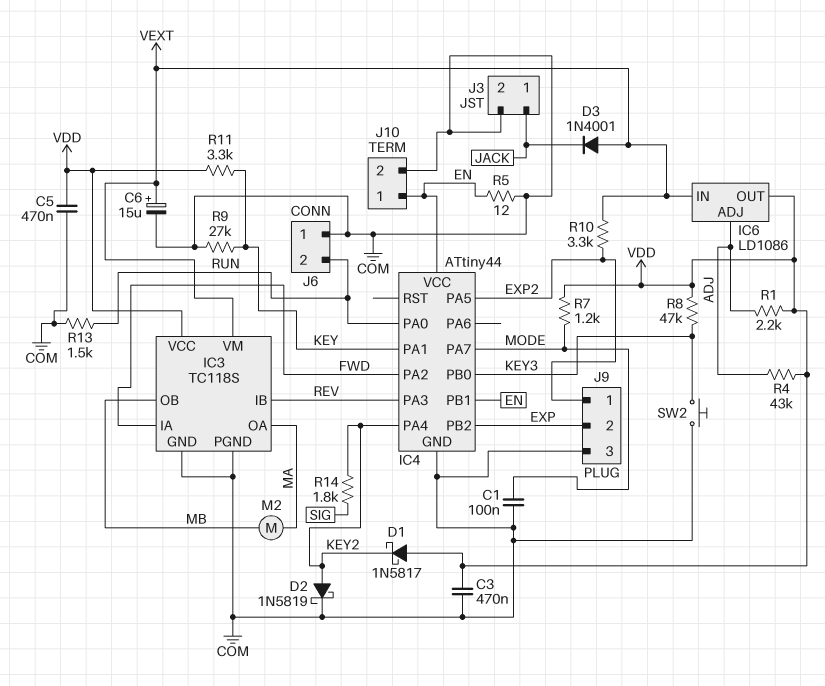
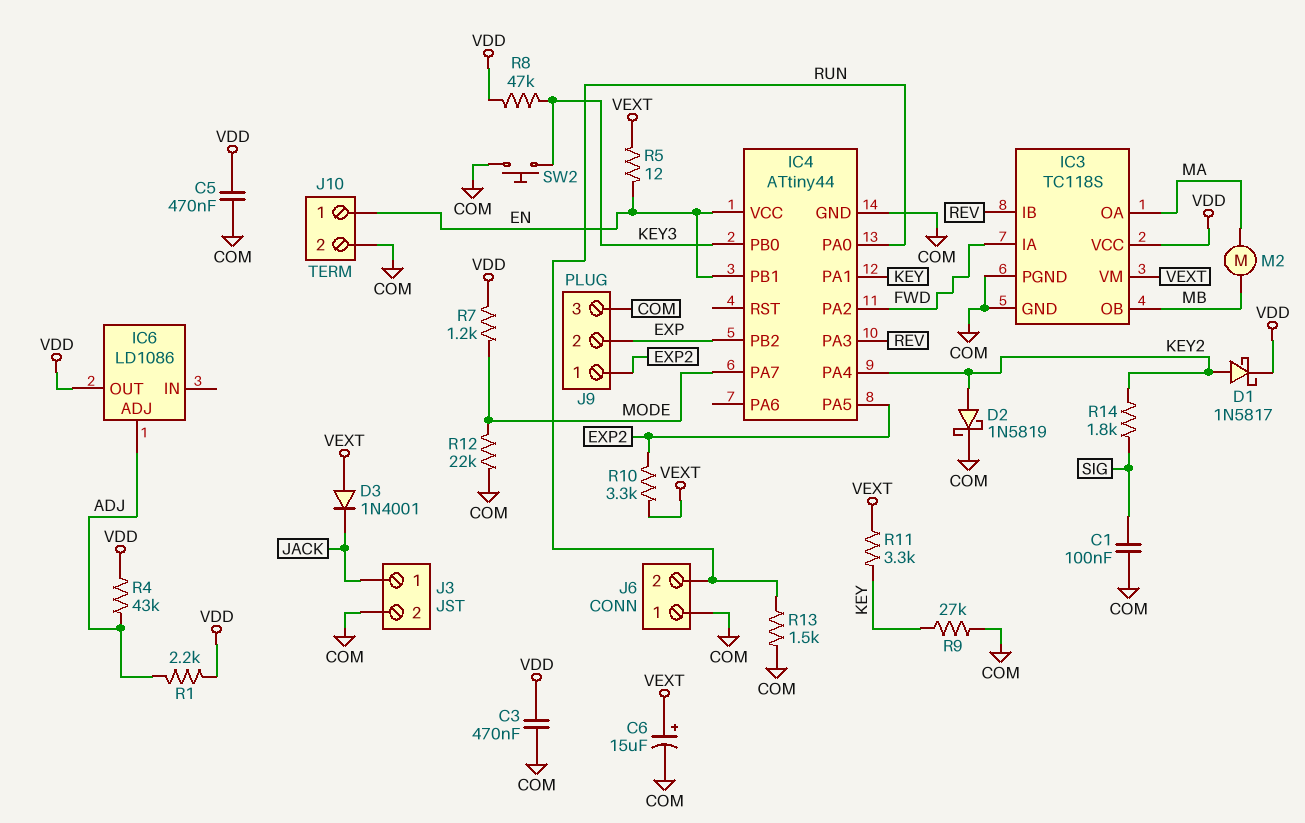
C1: 100nF (COM, MODE) -> 100nF (COM, SIG)
D1: schottky 1N5817 (A VDD, K KEY2) -> schottky 1N5817 (A KEY2, K VDD)
IC6 pin IN: VEXT -> none
R5: 12 (COM, EN) -> 12 (EN, VEXT)
R11: 3.3k (KEY, VDD) -> 3.3k (KEY, VEXT)
R12: none -> 22k (COM, MODE)

